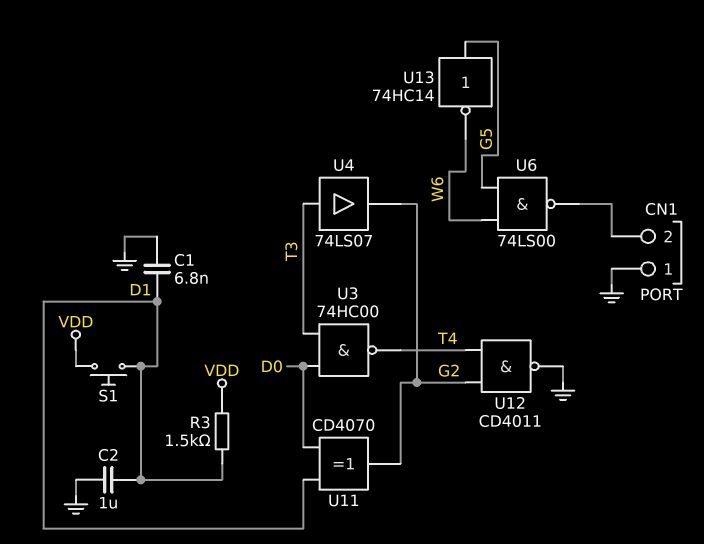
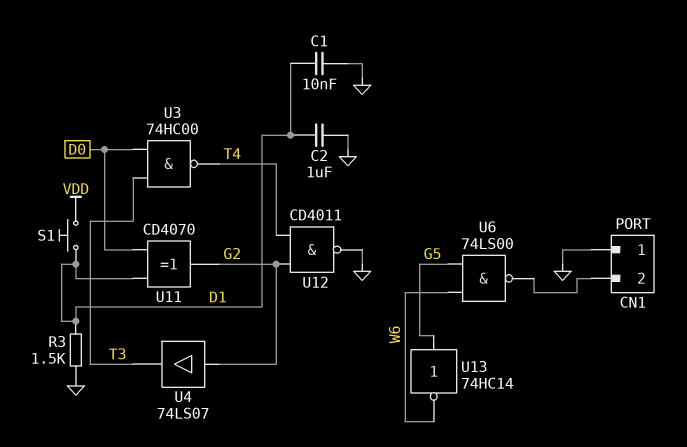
C1: 6.8nF (D1, GND) -> 10nF (D1, GND)
R3: 1.5k (D1, VDD) -> 1.5k (D1, GND)
U4: buffer 74LS07 (in T3, out G2) -> buffer 74LS07 (in G2, out T3)

